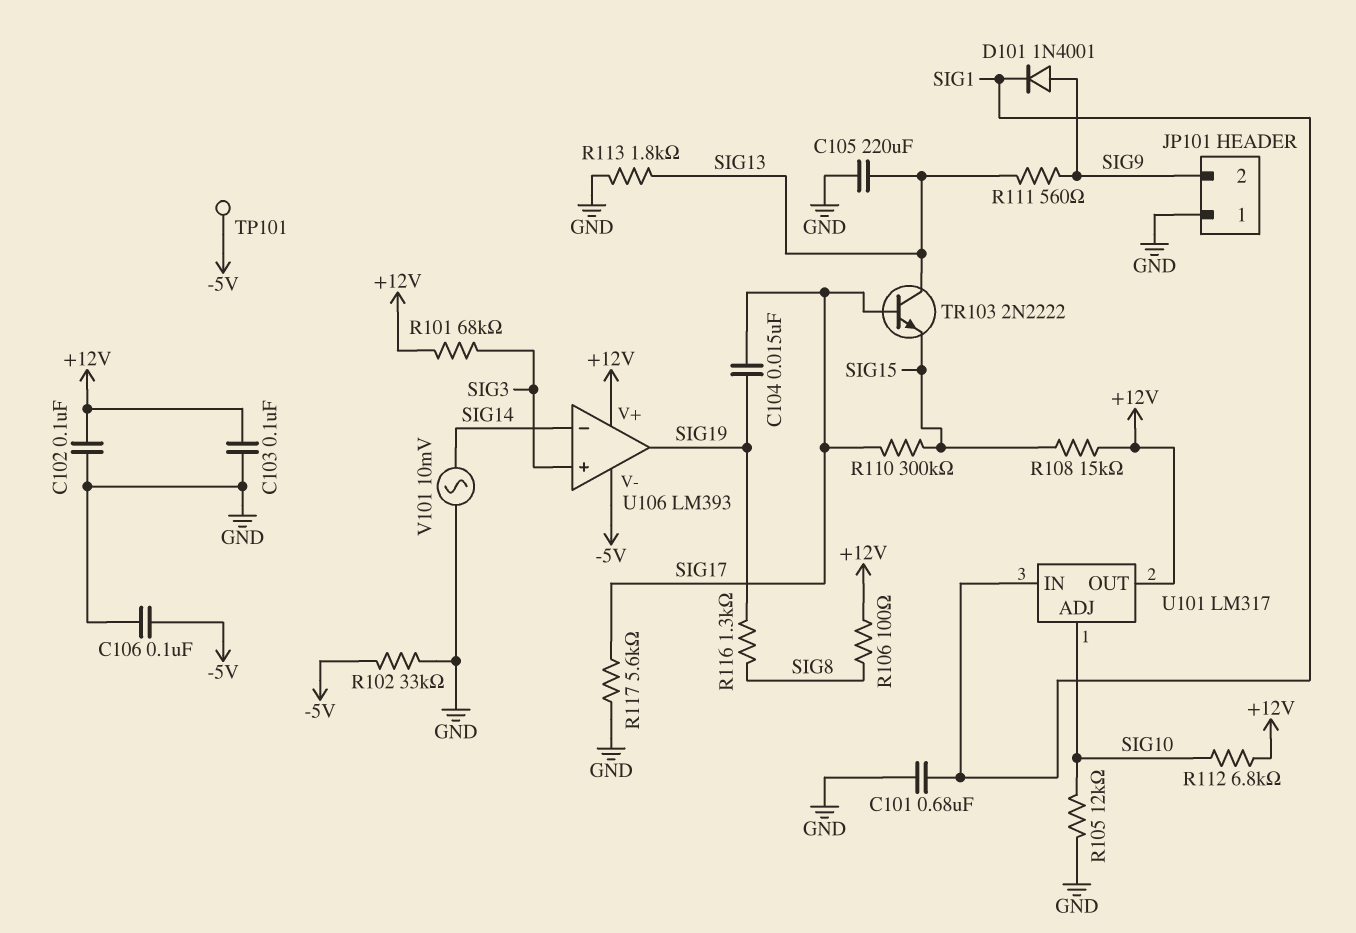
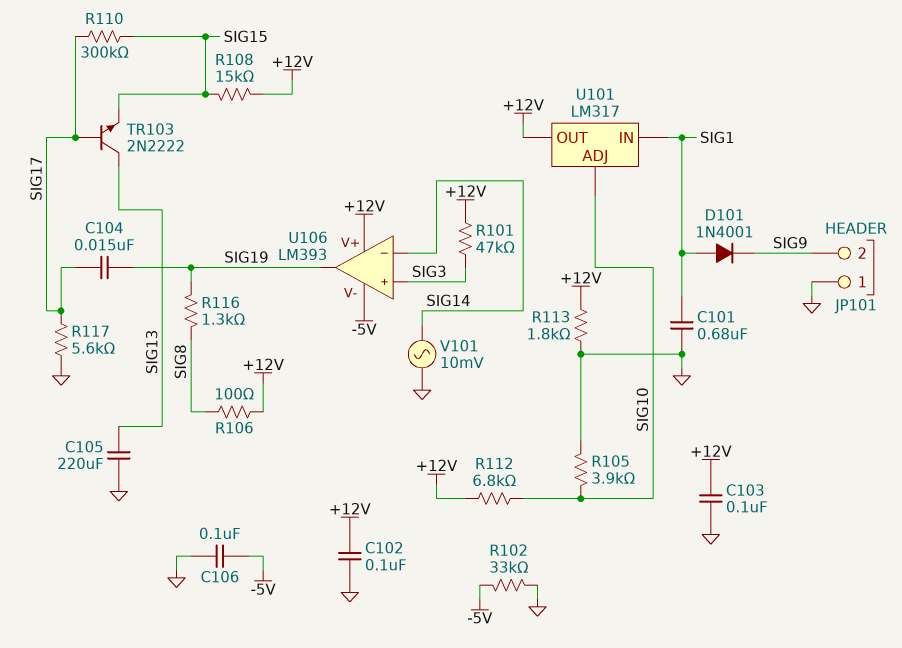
D101: diode 1N4001 (A SIG9, K SIG1) -> diode 1N4001 (A SIG1, K SIG9)
R101: 68k (+12V, SIG3) -> 47k (+12V, SIG3)
R105: 12k (GND, SIG10) -> 3.9k (GND, SIG10)
R111: 560 (SIG9, SIG13) -> none
R113: 1.8k (GND, SIG13) -> 1.8k (+12V, GND)
TP101: test point (-5V) -> none

